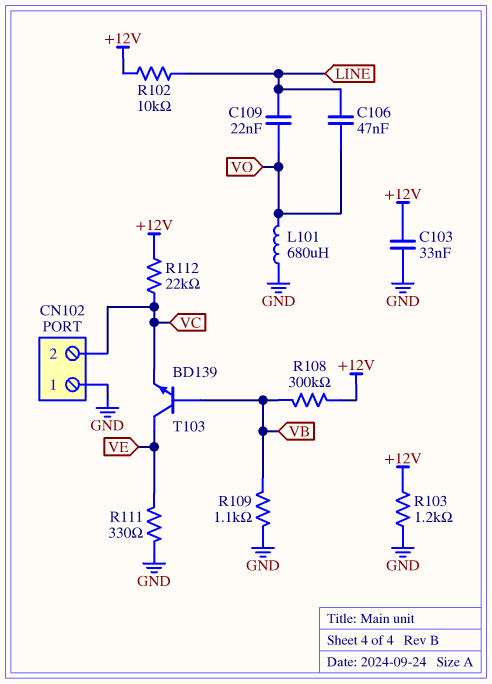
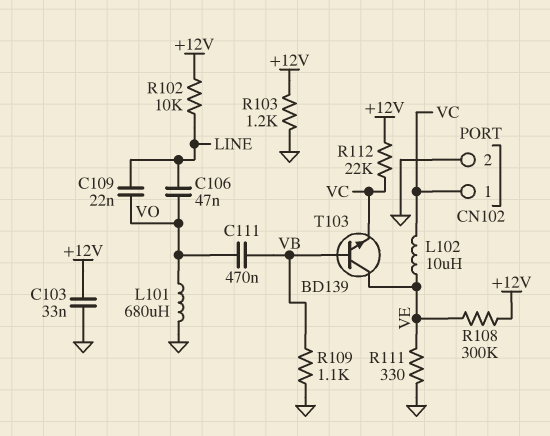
C111: none -> 470nF (VB, VO)
CN102 pin 1: GND -> VC
CN102 pin 2: VC -> GND
L102: none -> 10uH (VC, VE)
R108: 300k (+12V, VB) -> 300k (+12V, VE)

